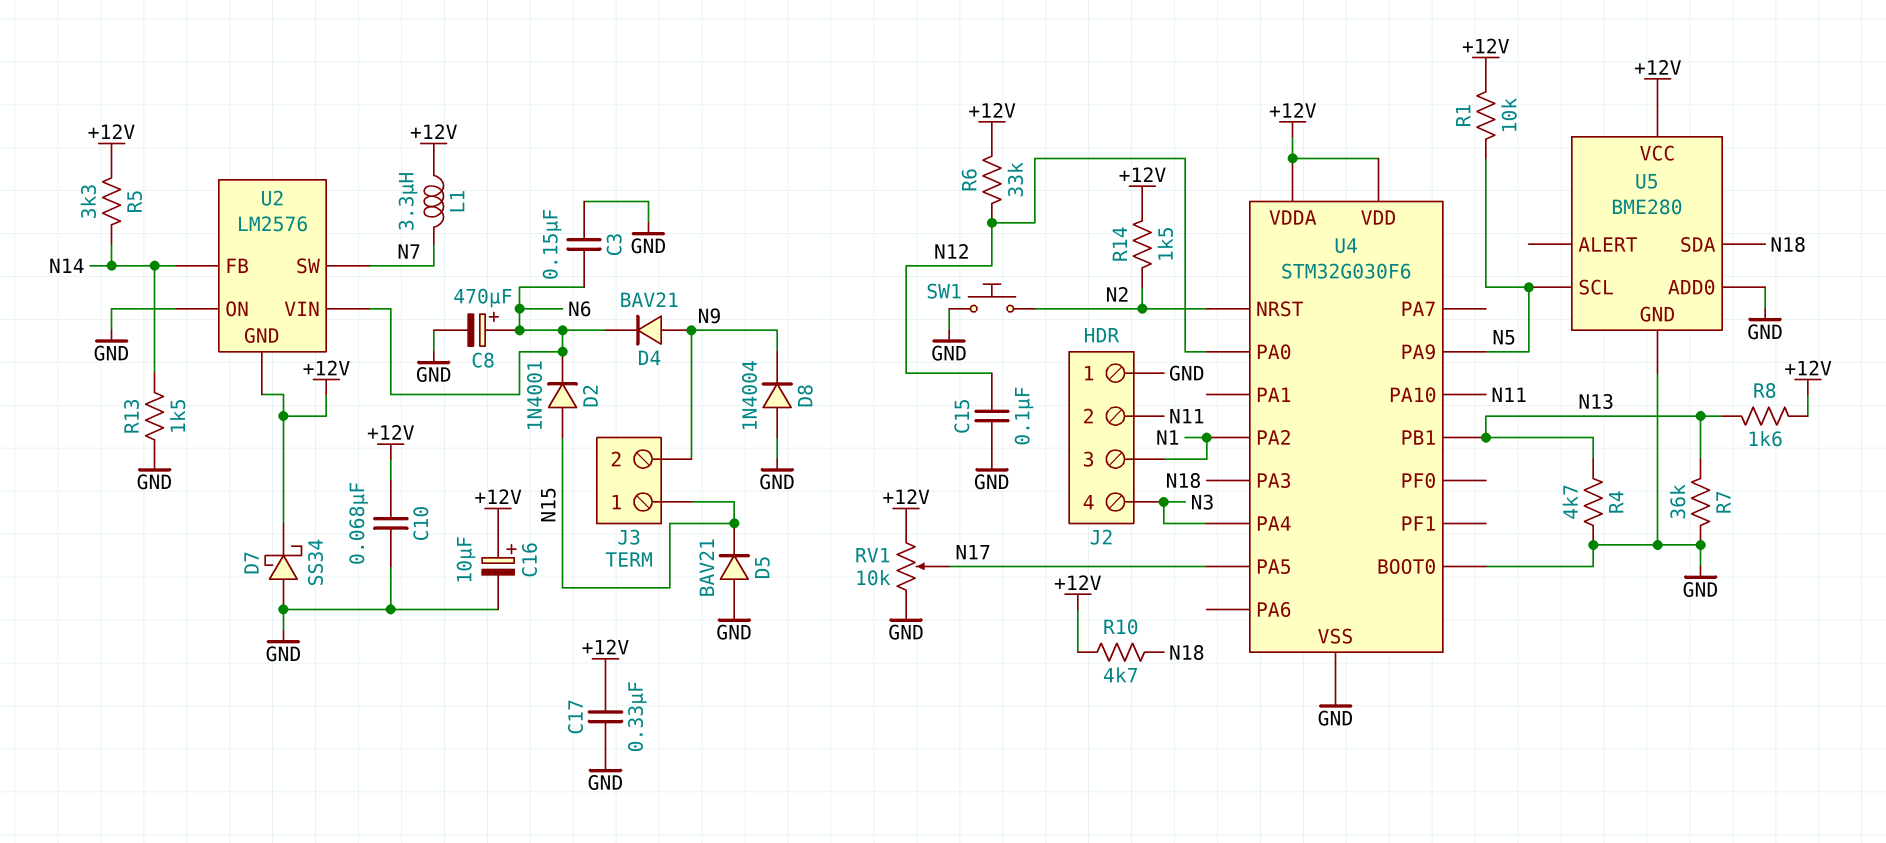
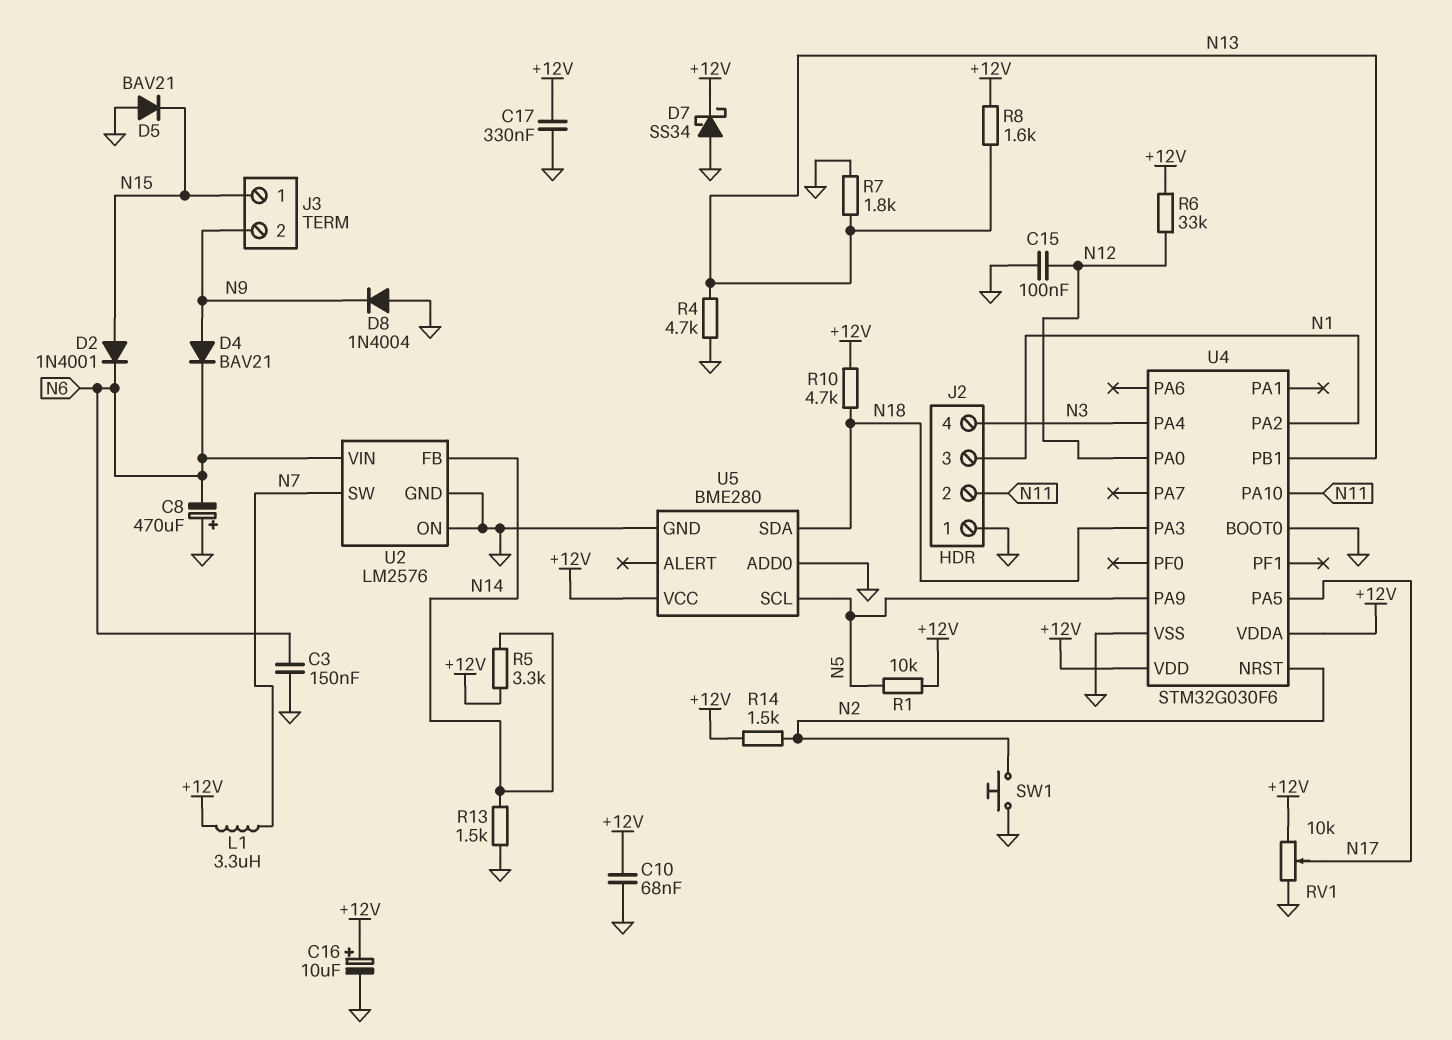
C8: 470uF (plus N6, minus GND) -> 470uF (plus GND, minus N6)
R7: 36k (GND, N13) -> 1.8k (GND, N13)
U2 pin GND: +12V -> GND

